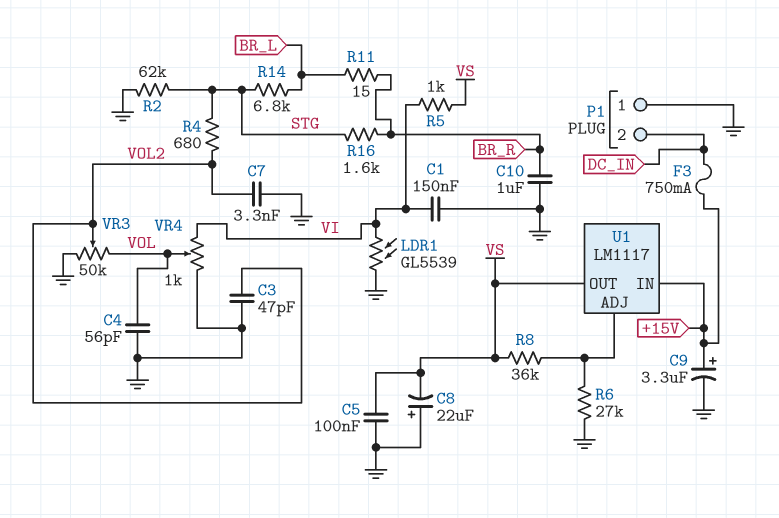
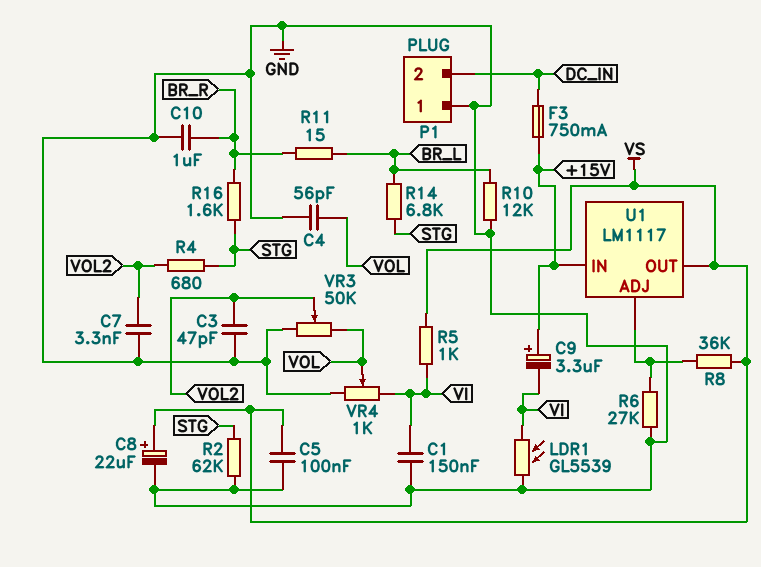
C8: 22uF (plus GND, minus VS) -> 22uF (plus VS, minus GND)
C9: 3.3uF (plus +15V, minus GND) -> 3.3uF (plus +15V, minus VI)
R10: none -> 12k (BR_L, GND)

